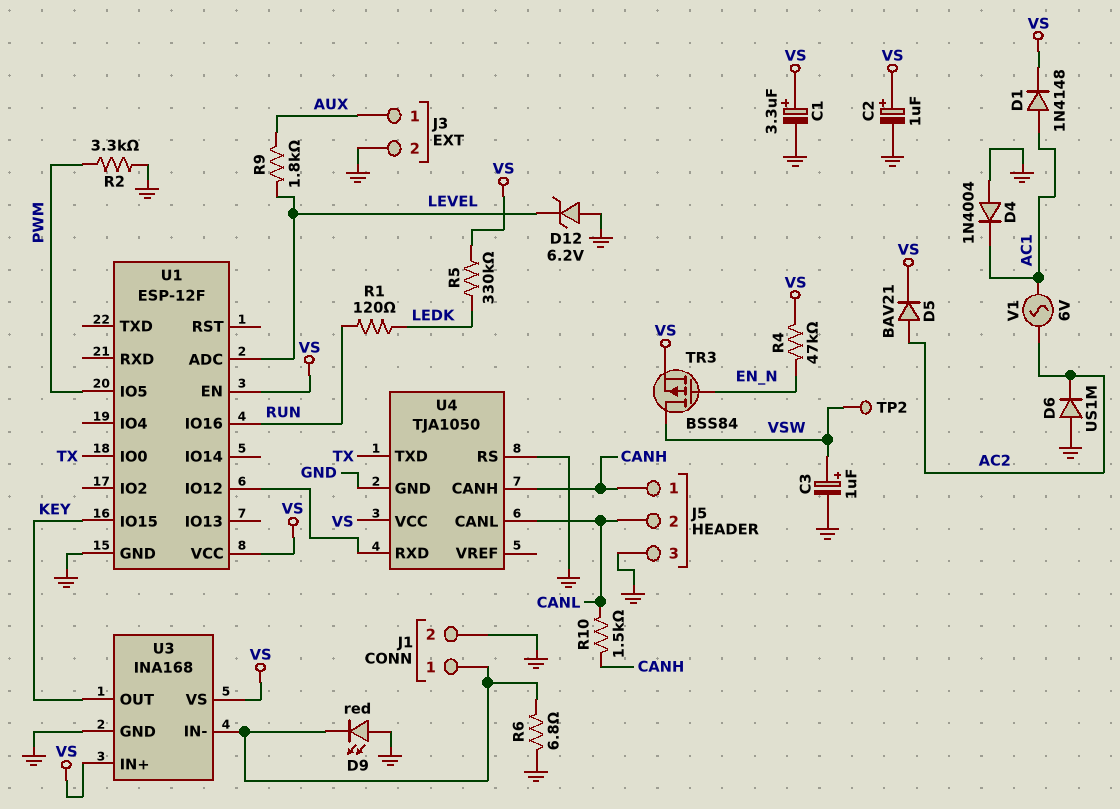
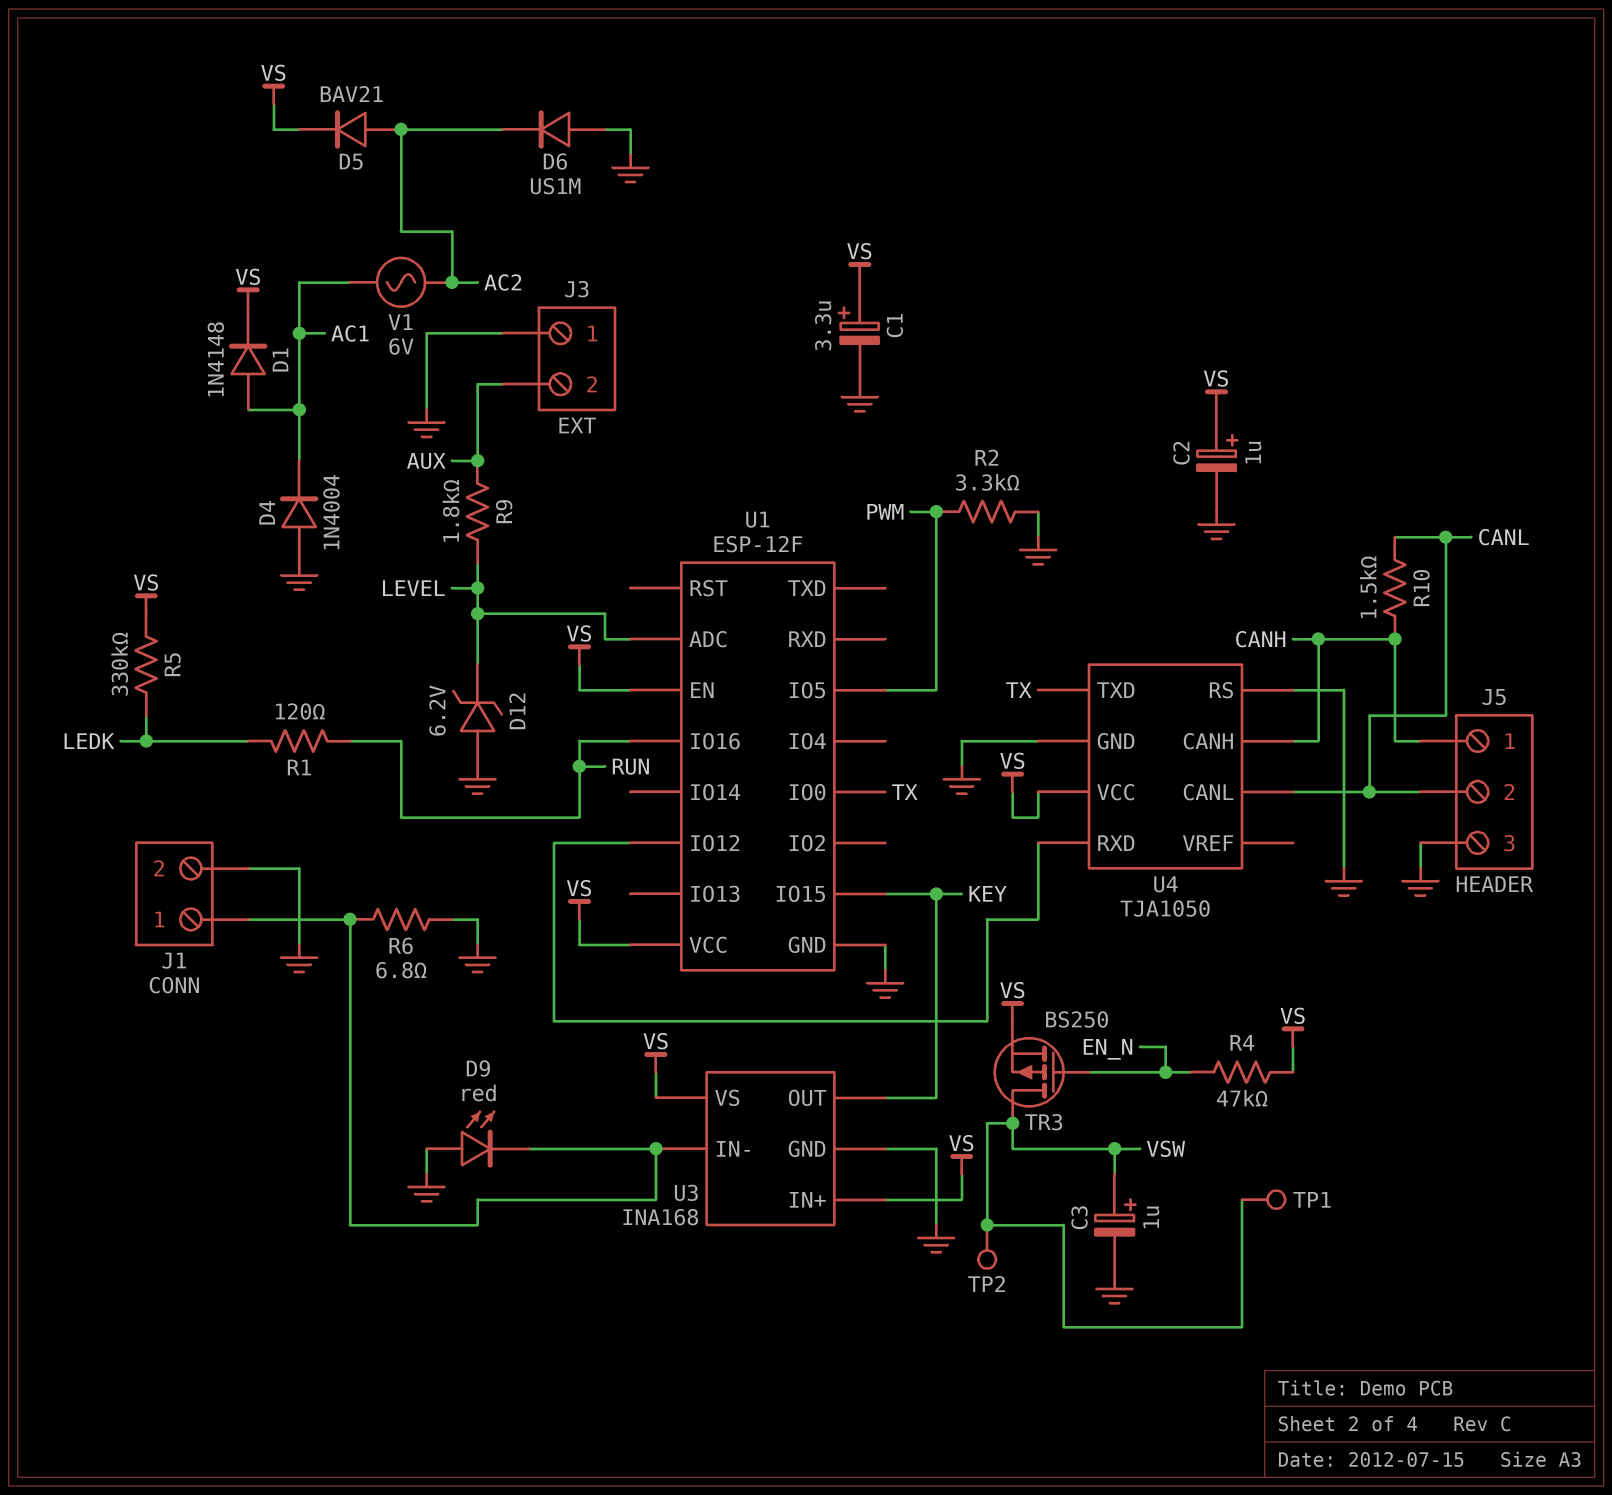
J3 pin 1: AUX -> GND
J3 pin 2: GND -> AUX
TP1: none -> test point (VSW)
TR3: PMOS BSS84 (G EN_N, D VSW, S VS) -> PMOS BS250 (G EN_N, D VSW, S VS)

